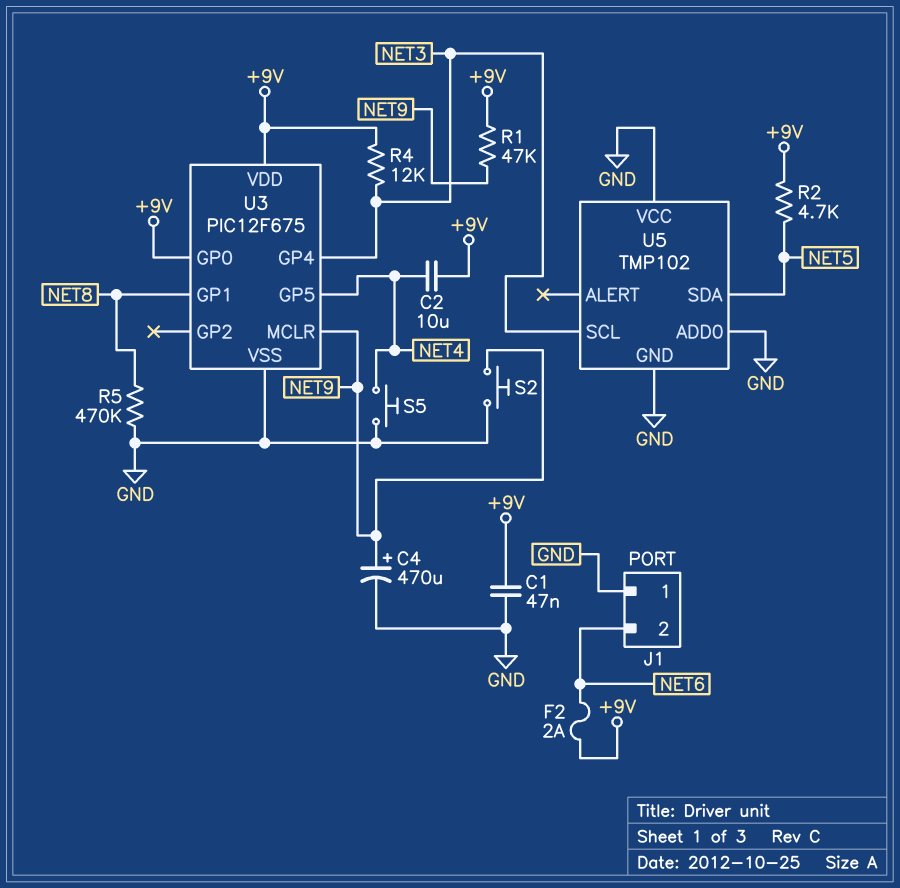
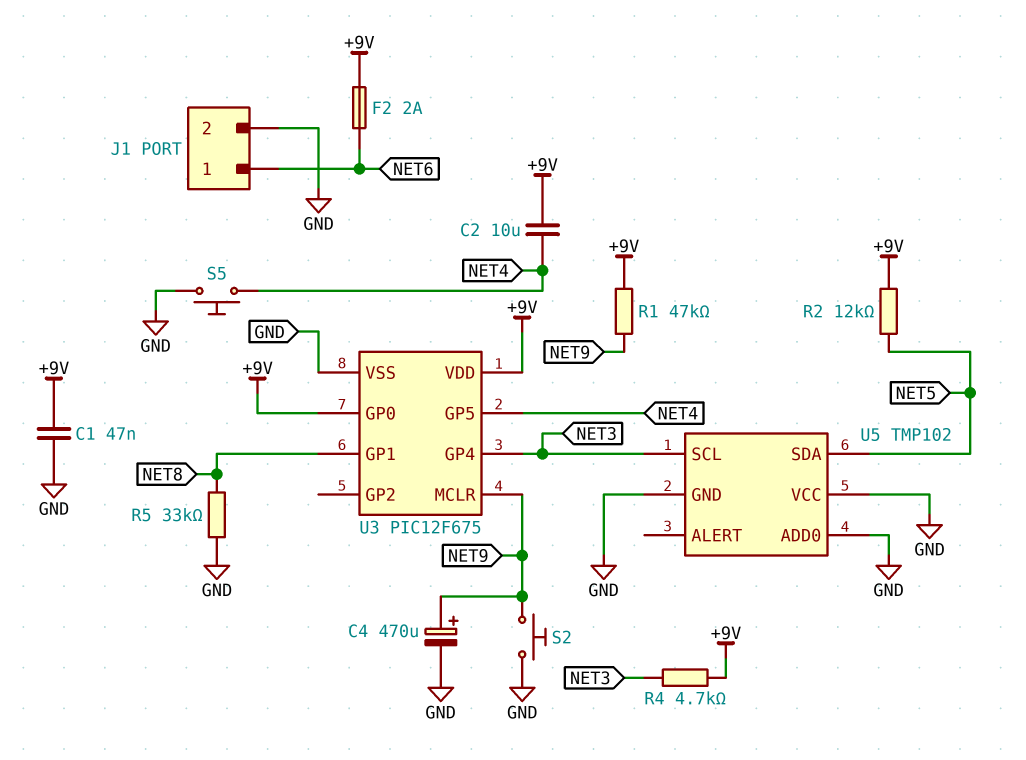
J1 pin 1: GND -> NET6
J1 pin 2: NET6 -> GND
R2: 4.7k (+9V, NET5) -> 12k (+9V, NET5)
R4: 12k (+9V, NET3) -> 4.7k (+9V, NET3)
R5: 470k (GND, NET8) -> 33k (GND, NET8)

